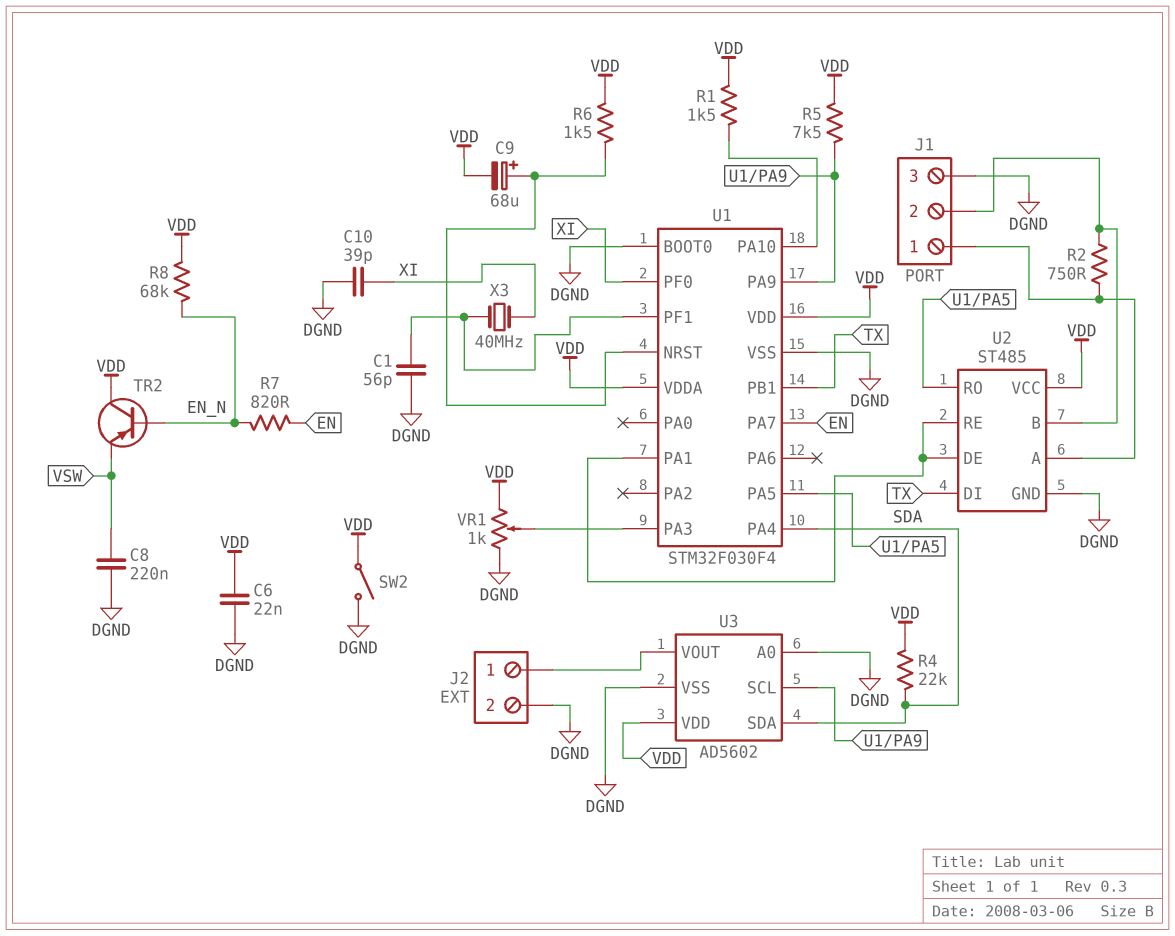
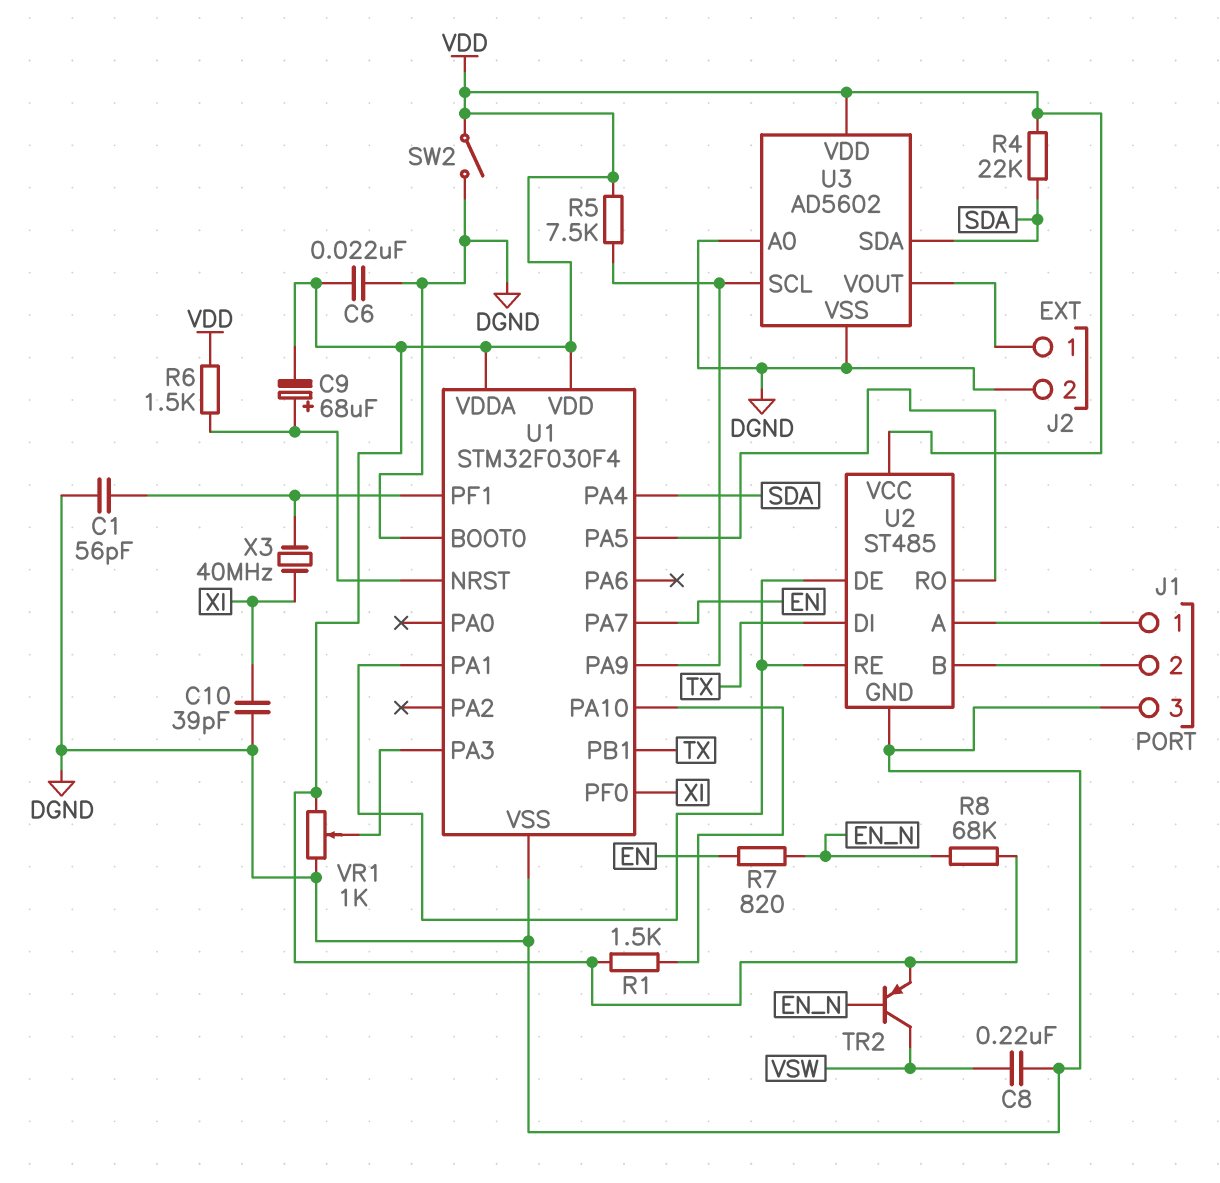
R2: 750 (J1/1, J1/2) -> none
TR2: PNP (B EN_N, C VDD, E VSW) -> PNP (B EN_N, C VSW, E VDD)

